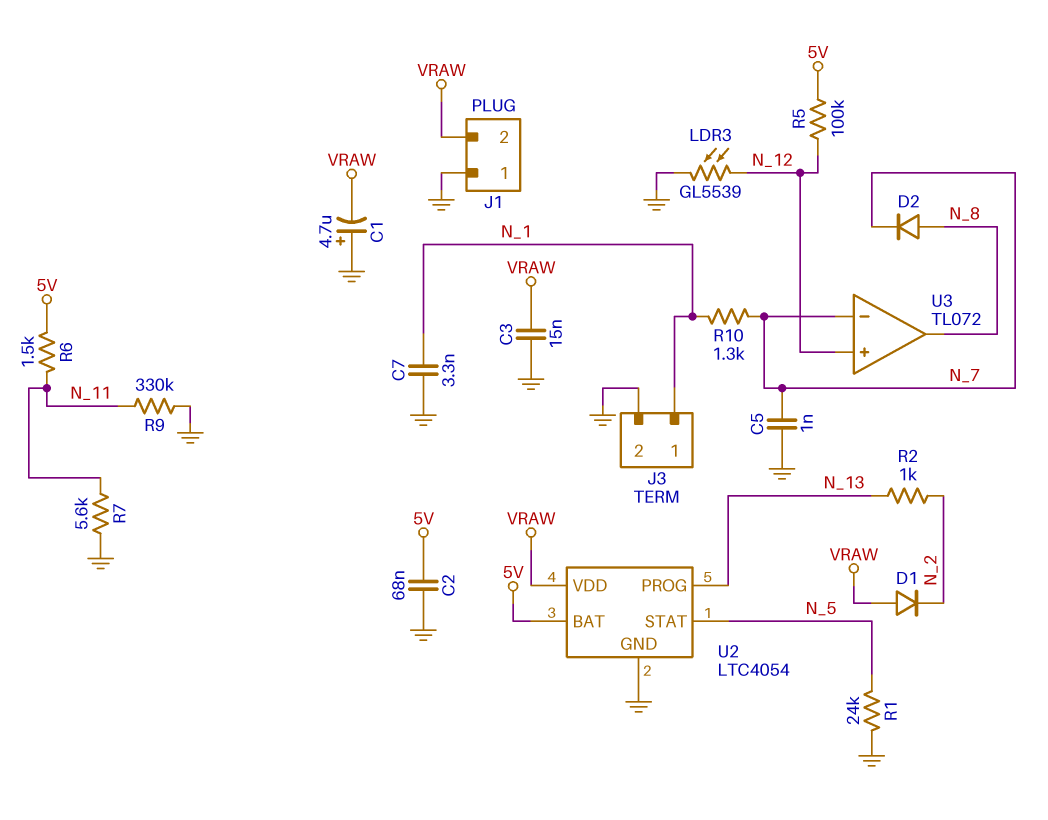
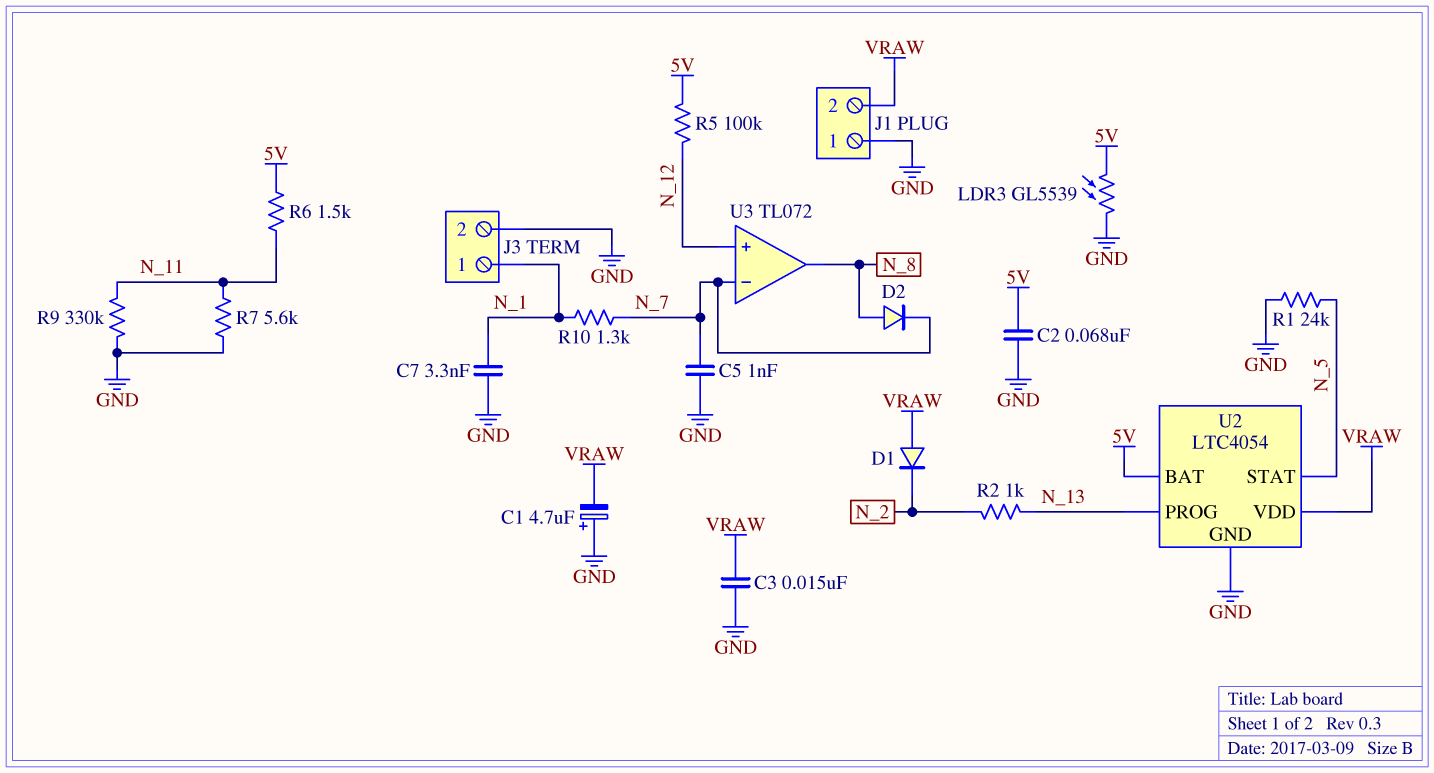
LDR3: GL5539 (GND, N_12) -> GL5539 (5V, GND)

